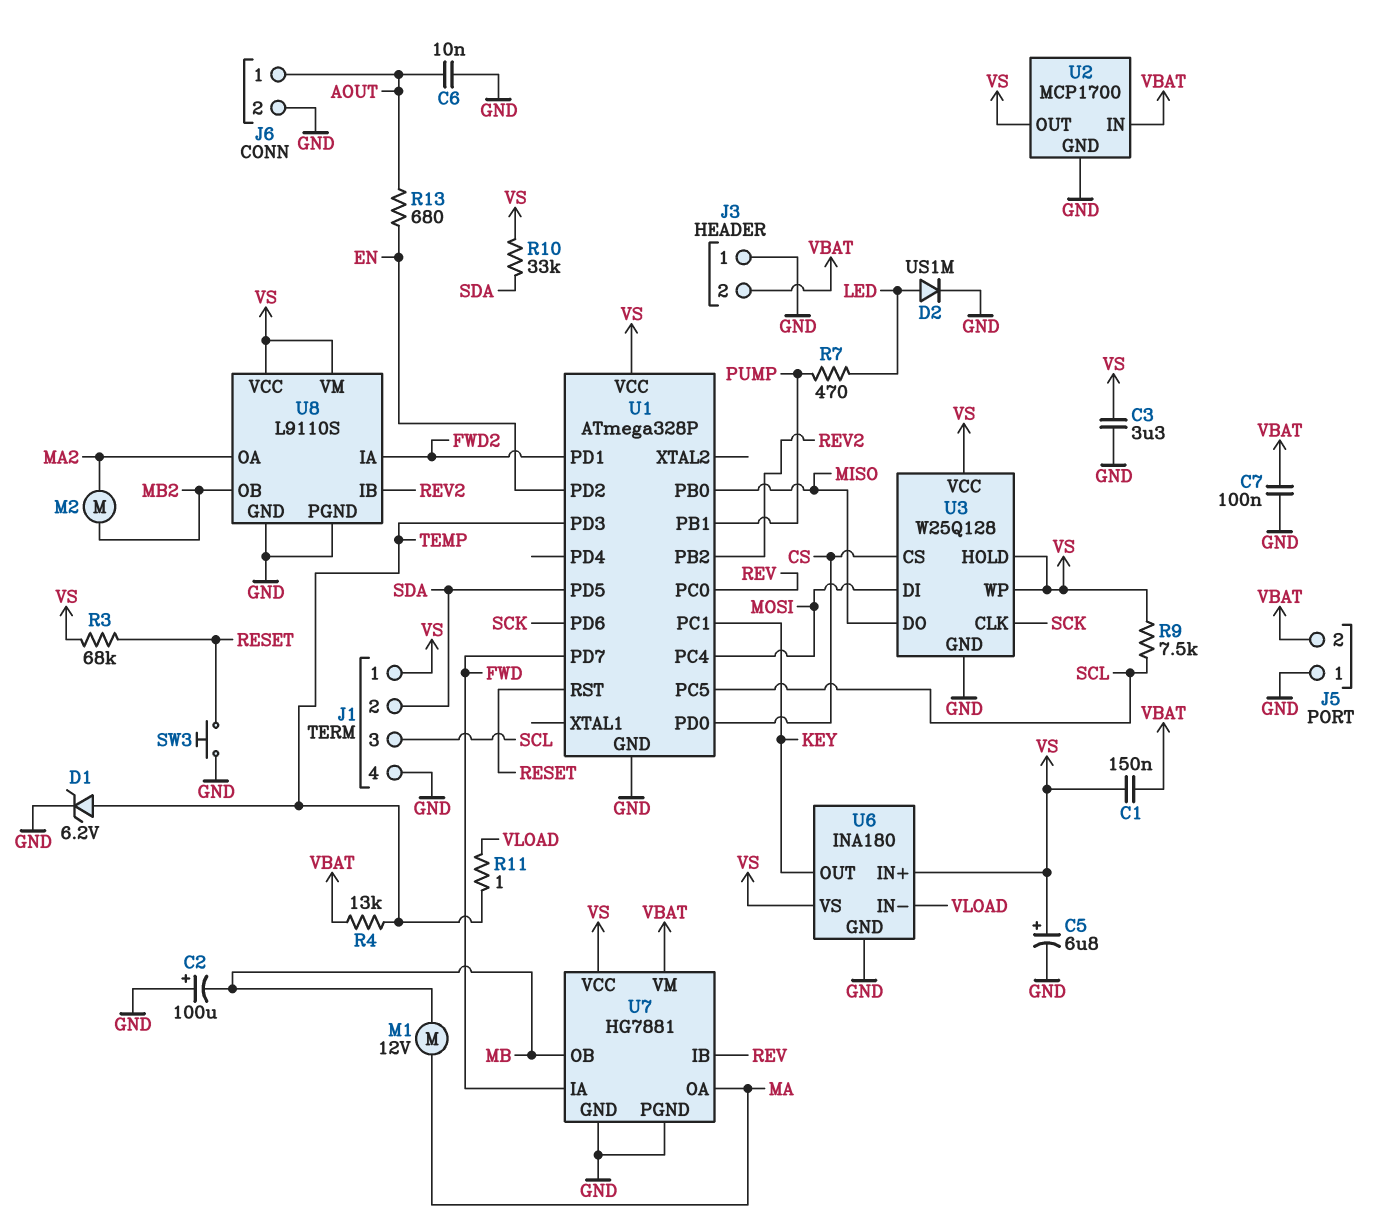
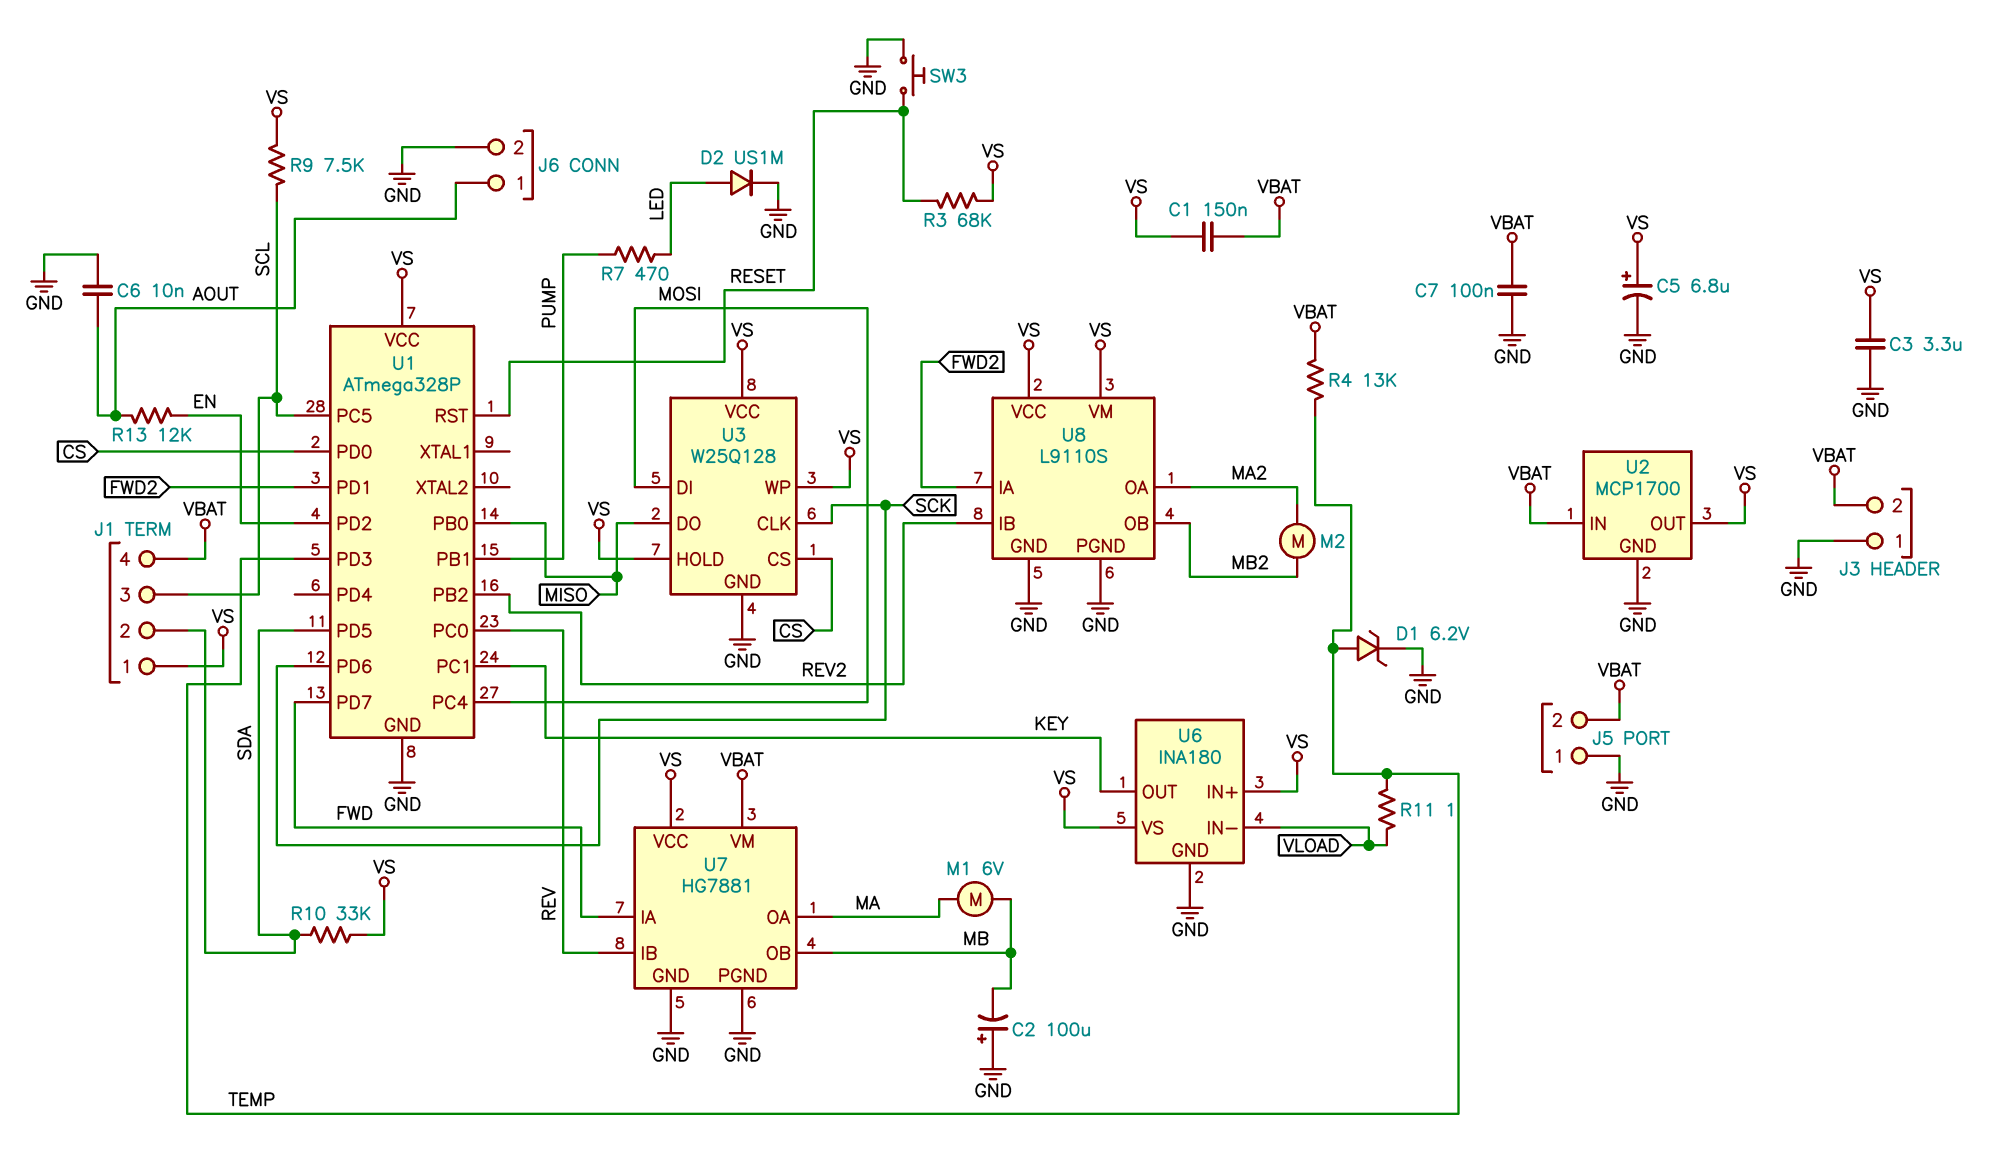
J1 pin 4: GND -> VBAT
M1: motor 12V (MA, MB) -> motor 6V (MA, MB)
R13: 680 (AOUT, EN) -> 12k (AOUT, EN)

